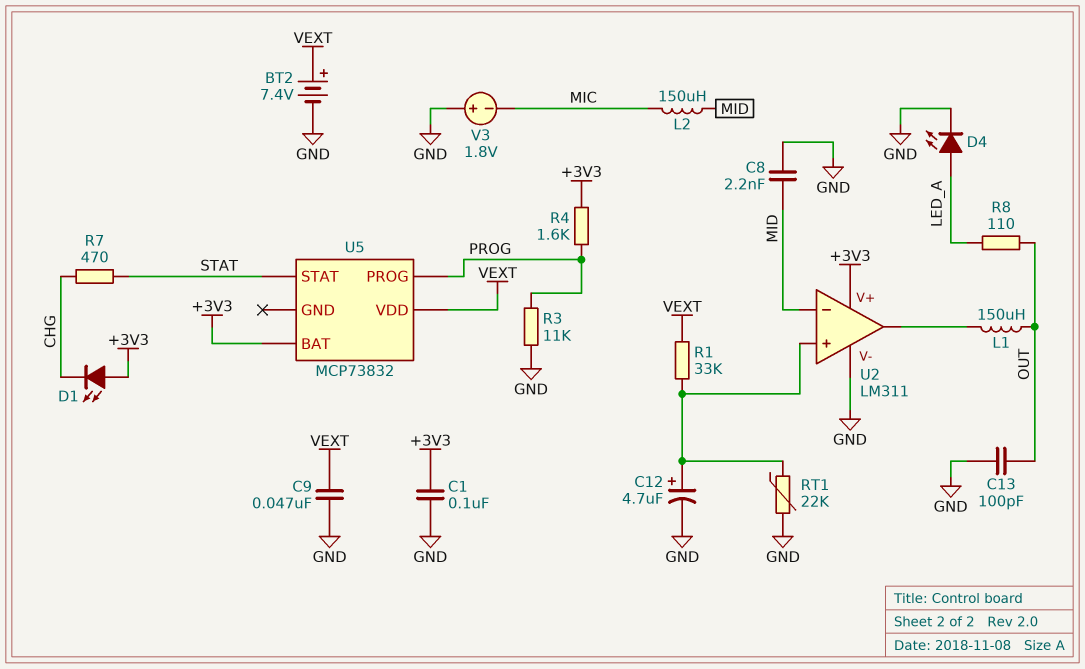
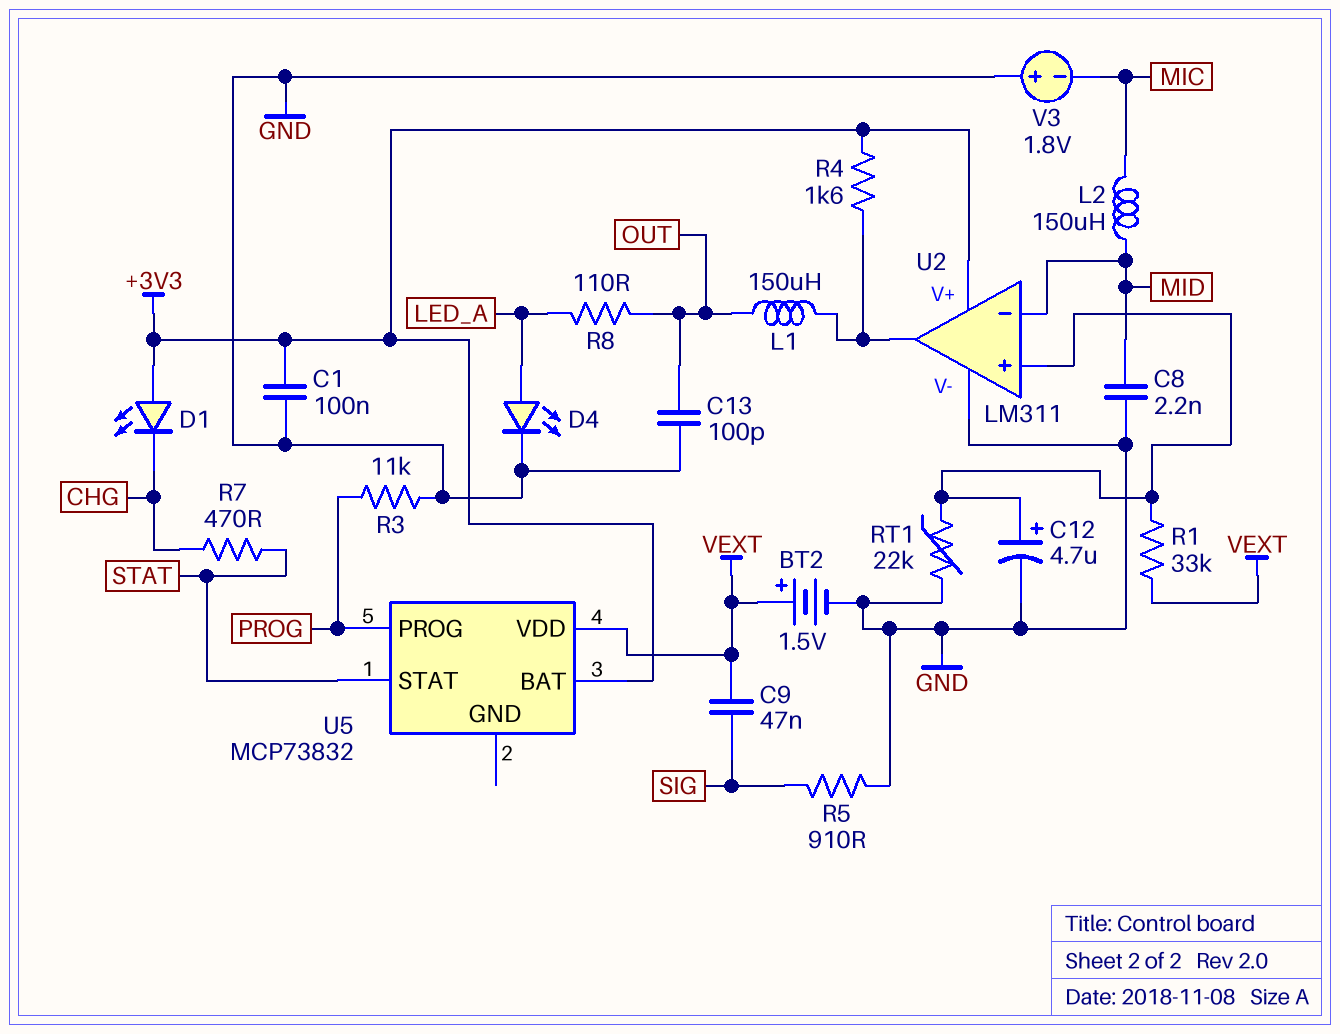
BT2: 7.4V (plus VEXT, minus GND) -> 1.5V (plus VEXT, minus GND)
C9: 47nF (GND, VEXT) -> 47nF (SIG, VEXT)
R4: 1.6k (+3V3, PROG) -> 1.6k (+3V3, U2/out)
R5: none -> 910 (GND, SIG)

